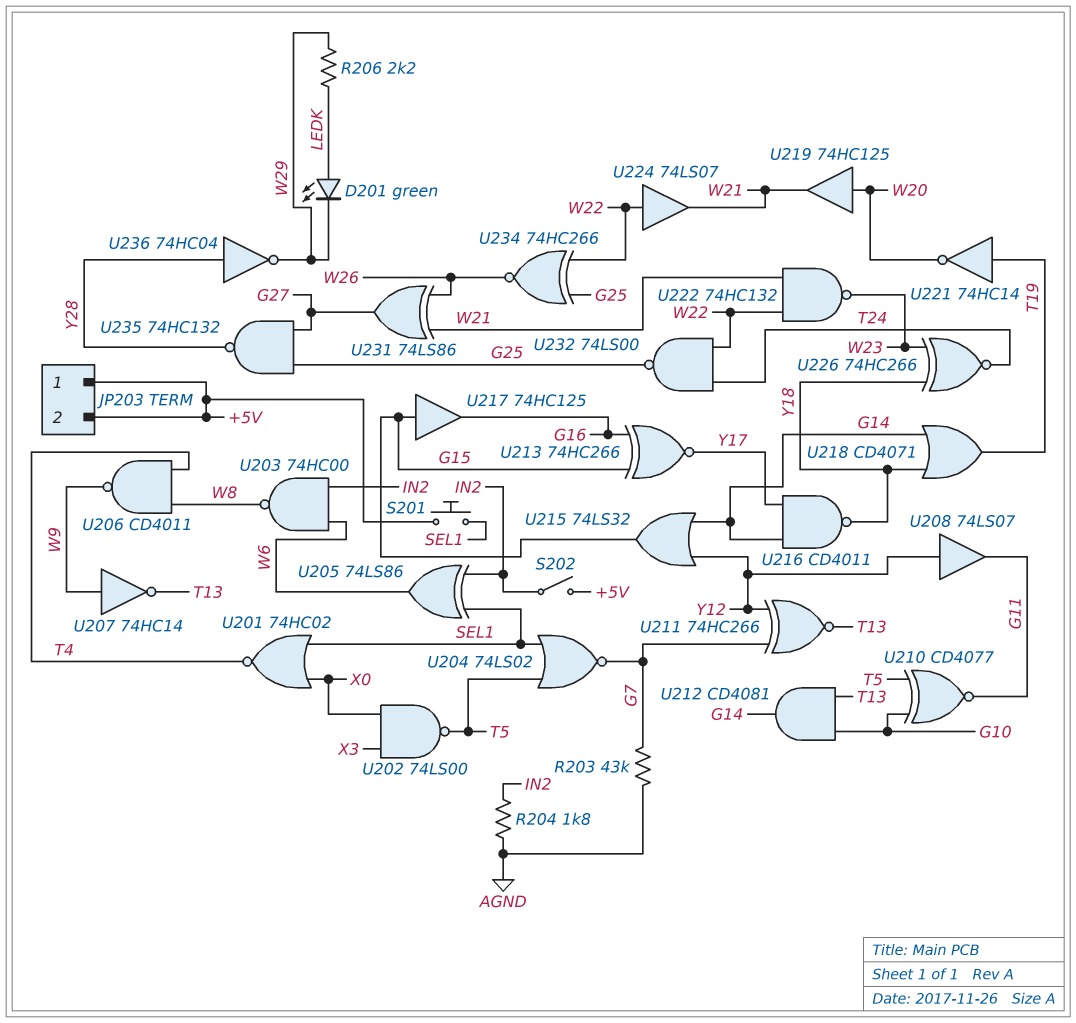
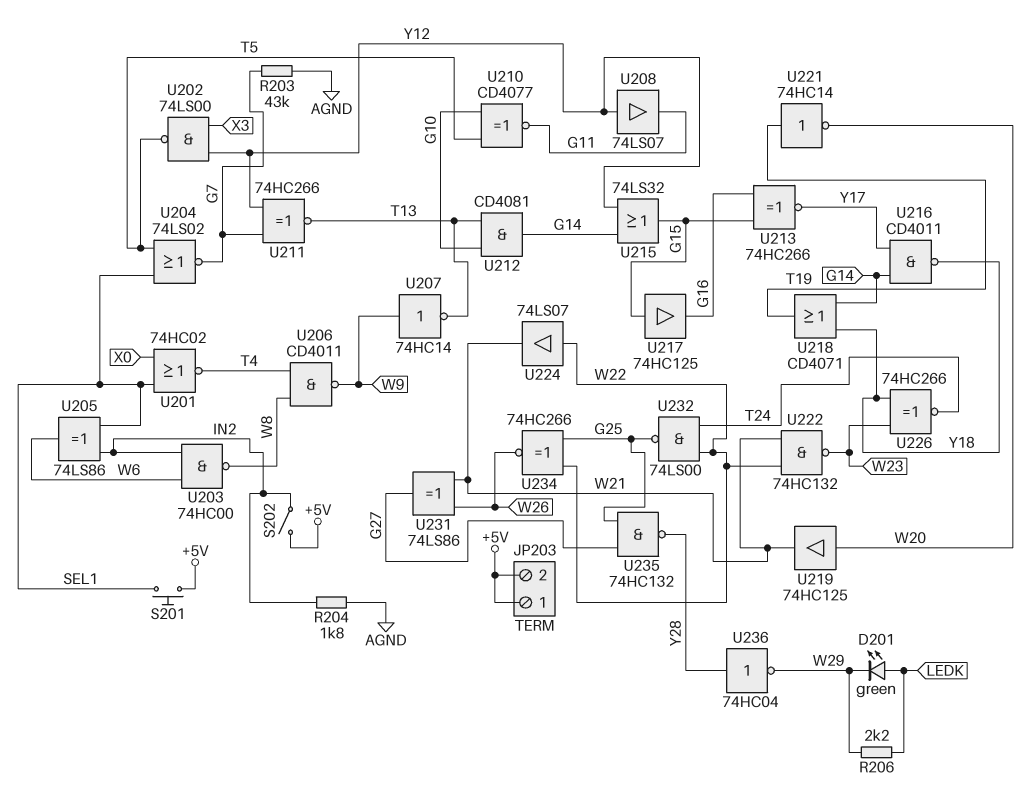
U202: NAND 74LS00 (in X0, in X3, out T5) -> NAND 74LS00 (in X3, in Y12, out T5)

